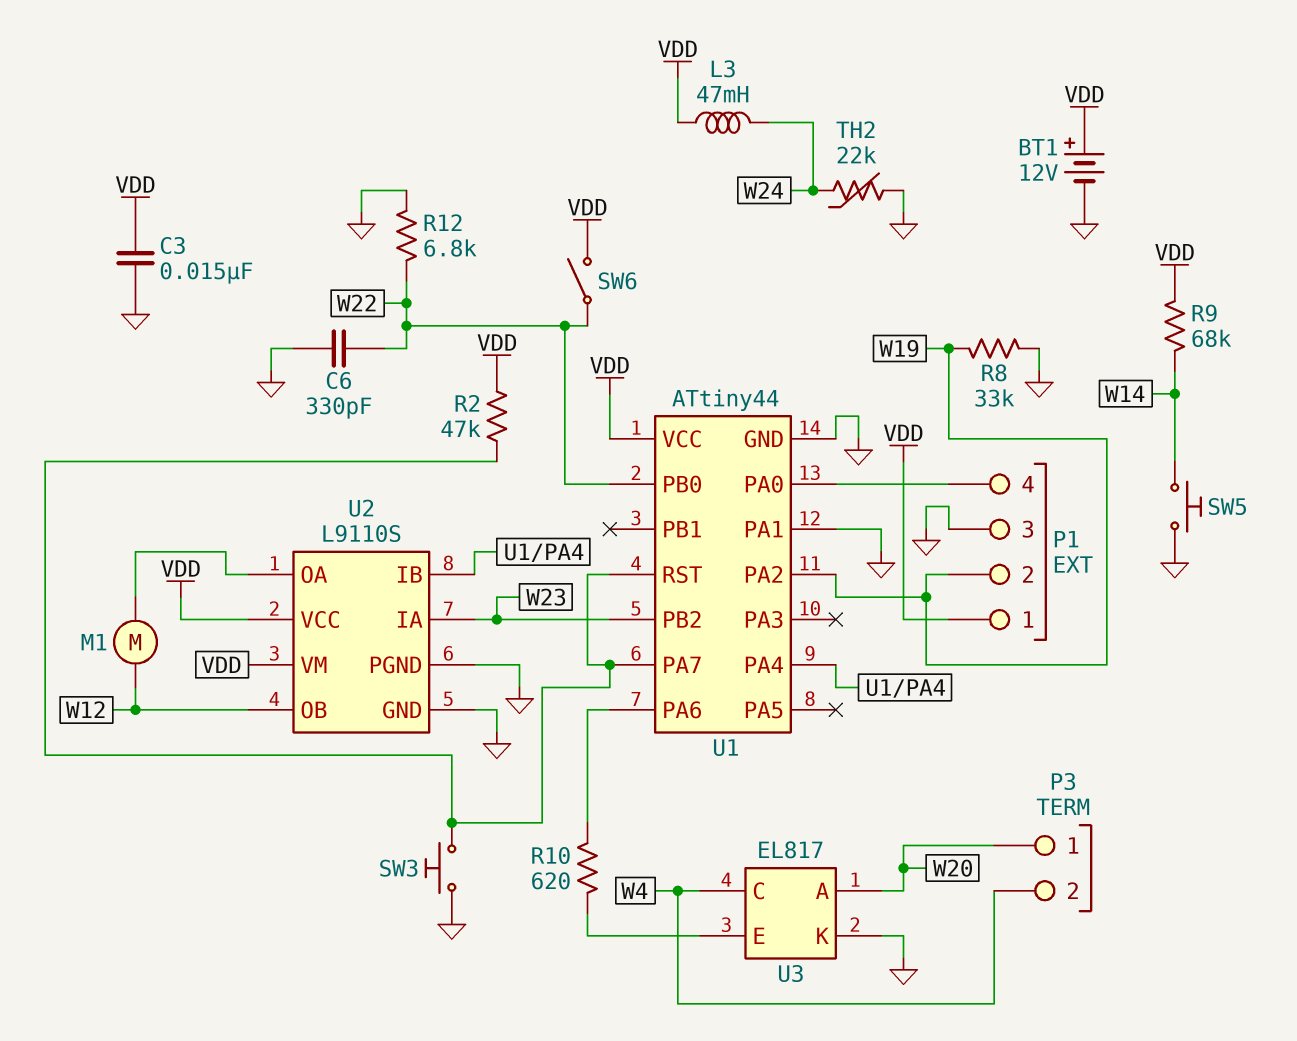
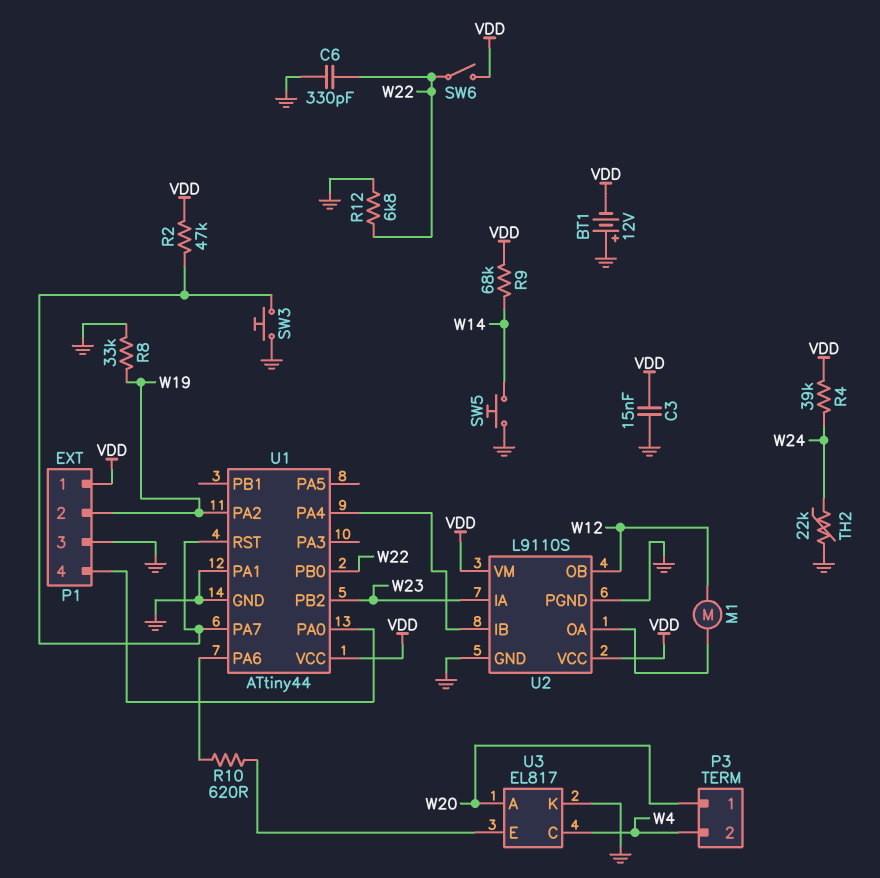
BT1: 12V (plus VDD, minus GND) -> 12V (plus GND, minus VDD)
L3: 47mH (VDD, W24) -> none
R4: none -> 39k (VDD, W24)

